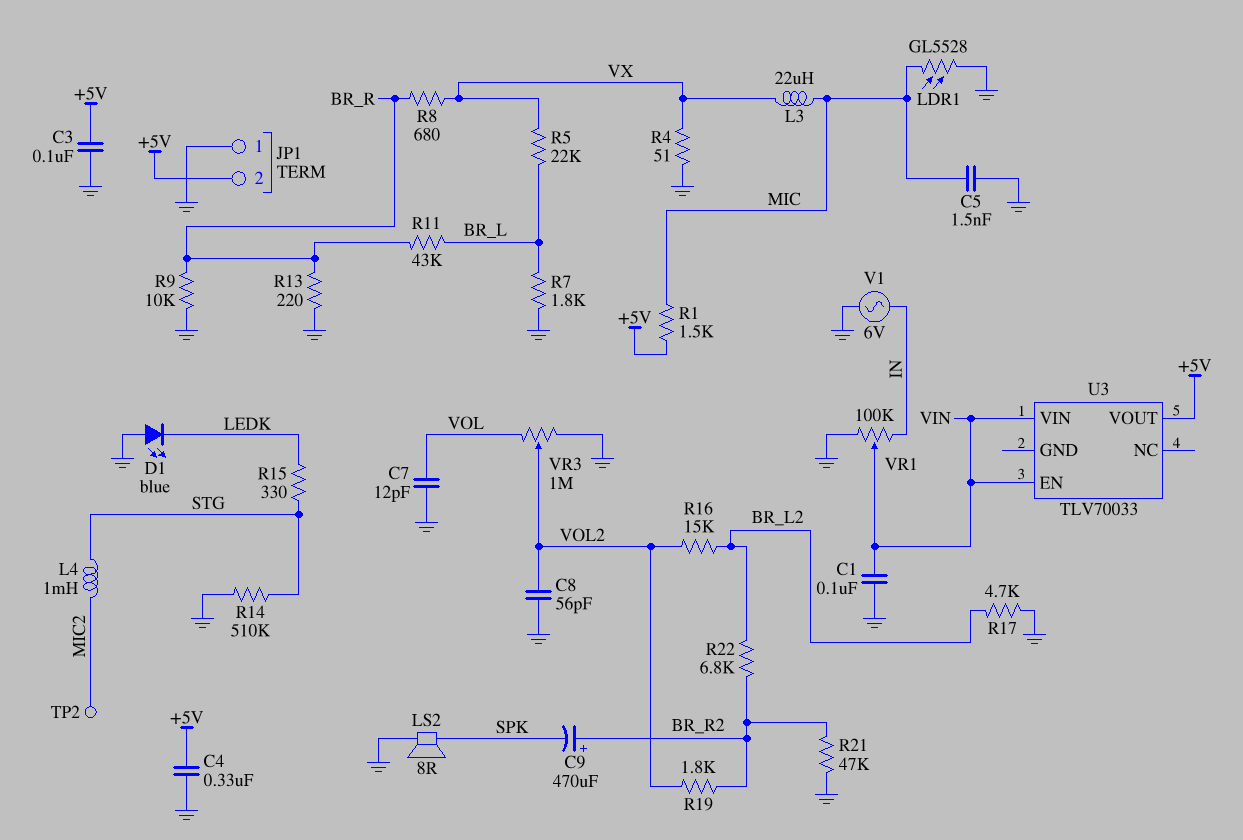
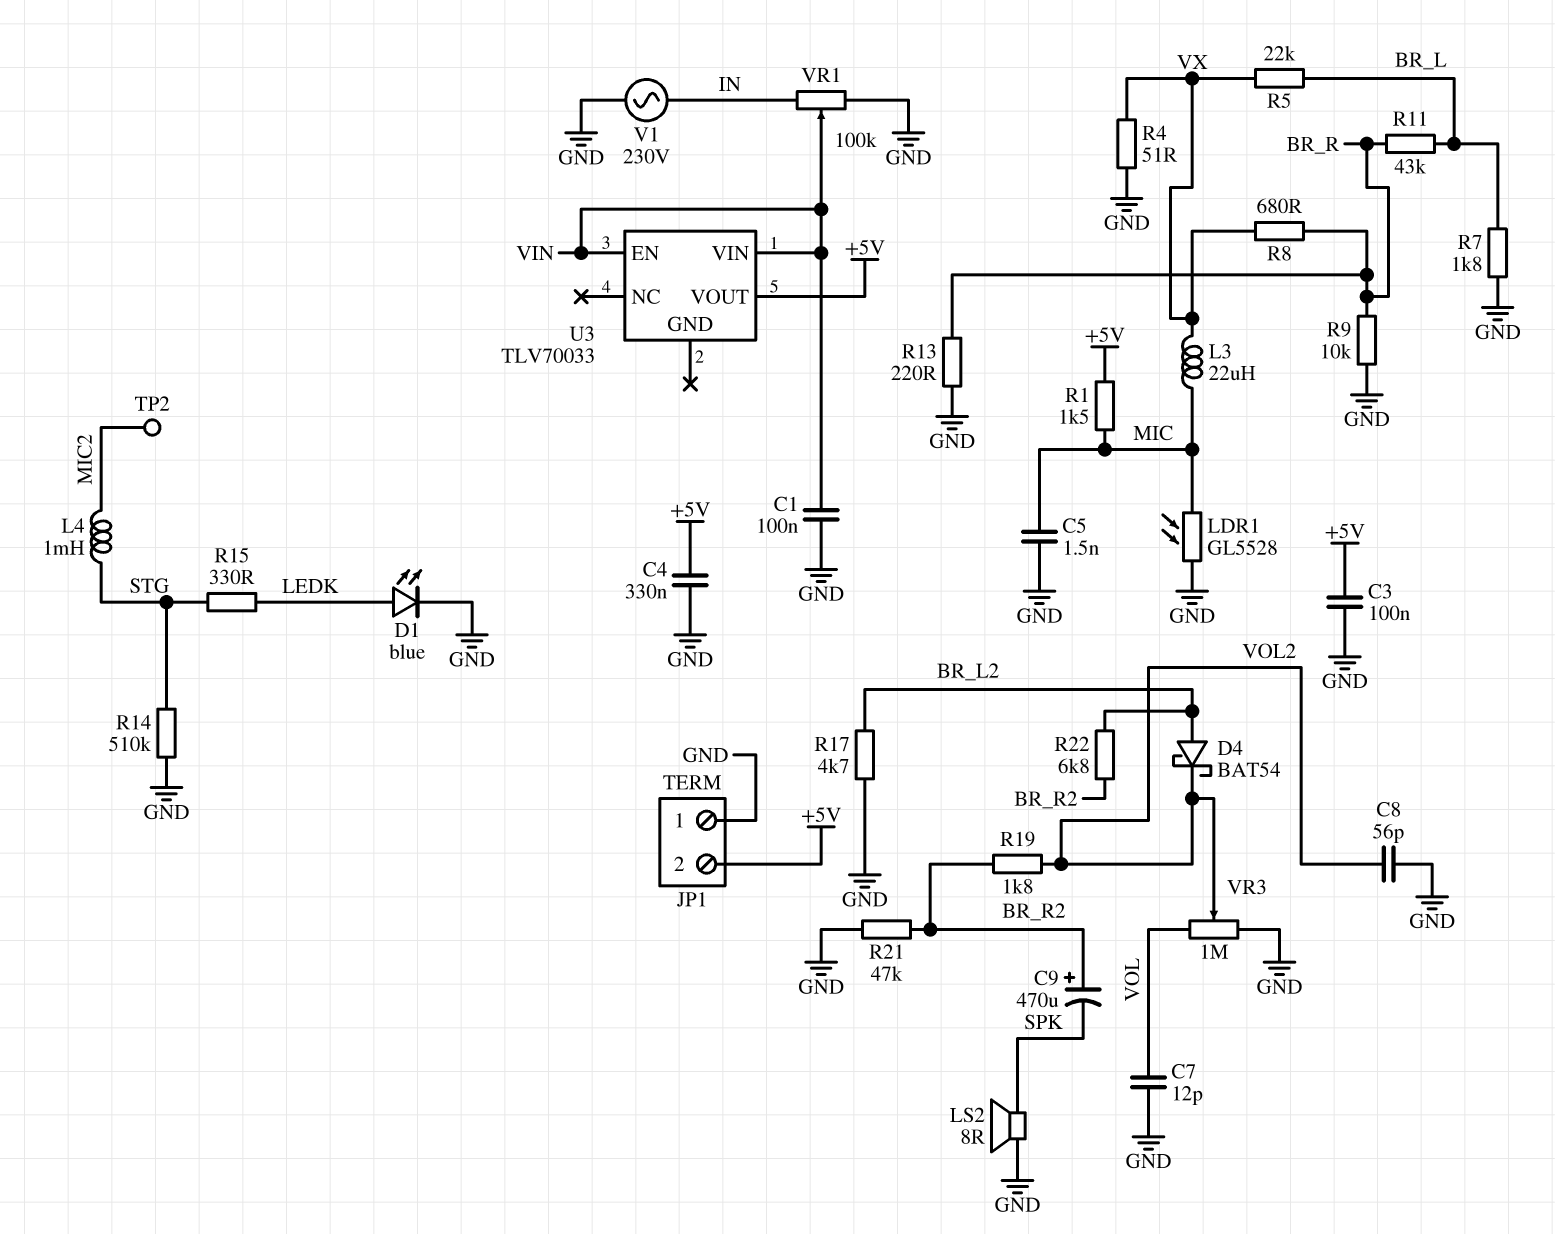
D1: LED blue (A GND, K LEDK) -> LED blue (A LEDK, K GND)
D4: none -> schottky BAT54 (A BR_L2, K VOL2)
R16: 15k (BR_L2, VOL2) -> none
V1: AC 6V (GND, IN) -> AC 230V (GND, IN)

